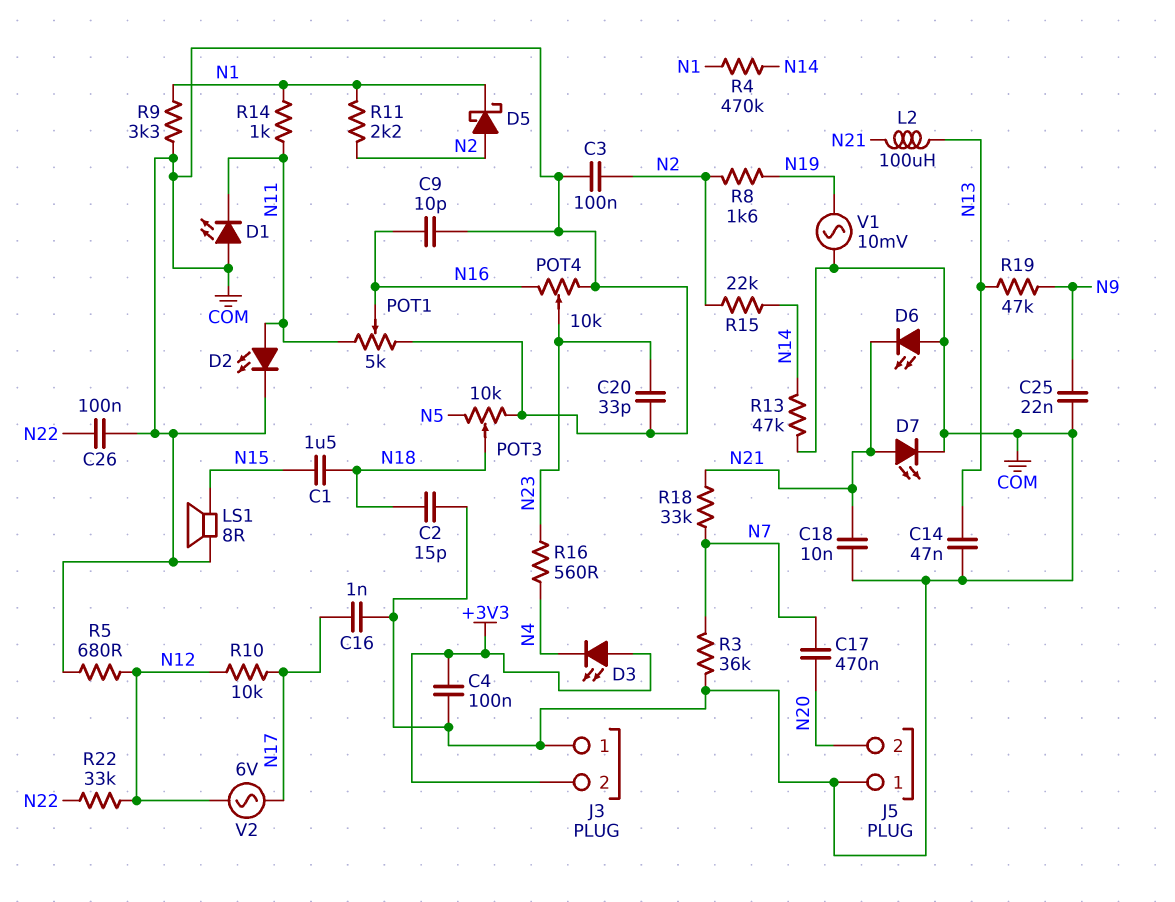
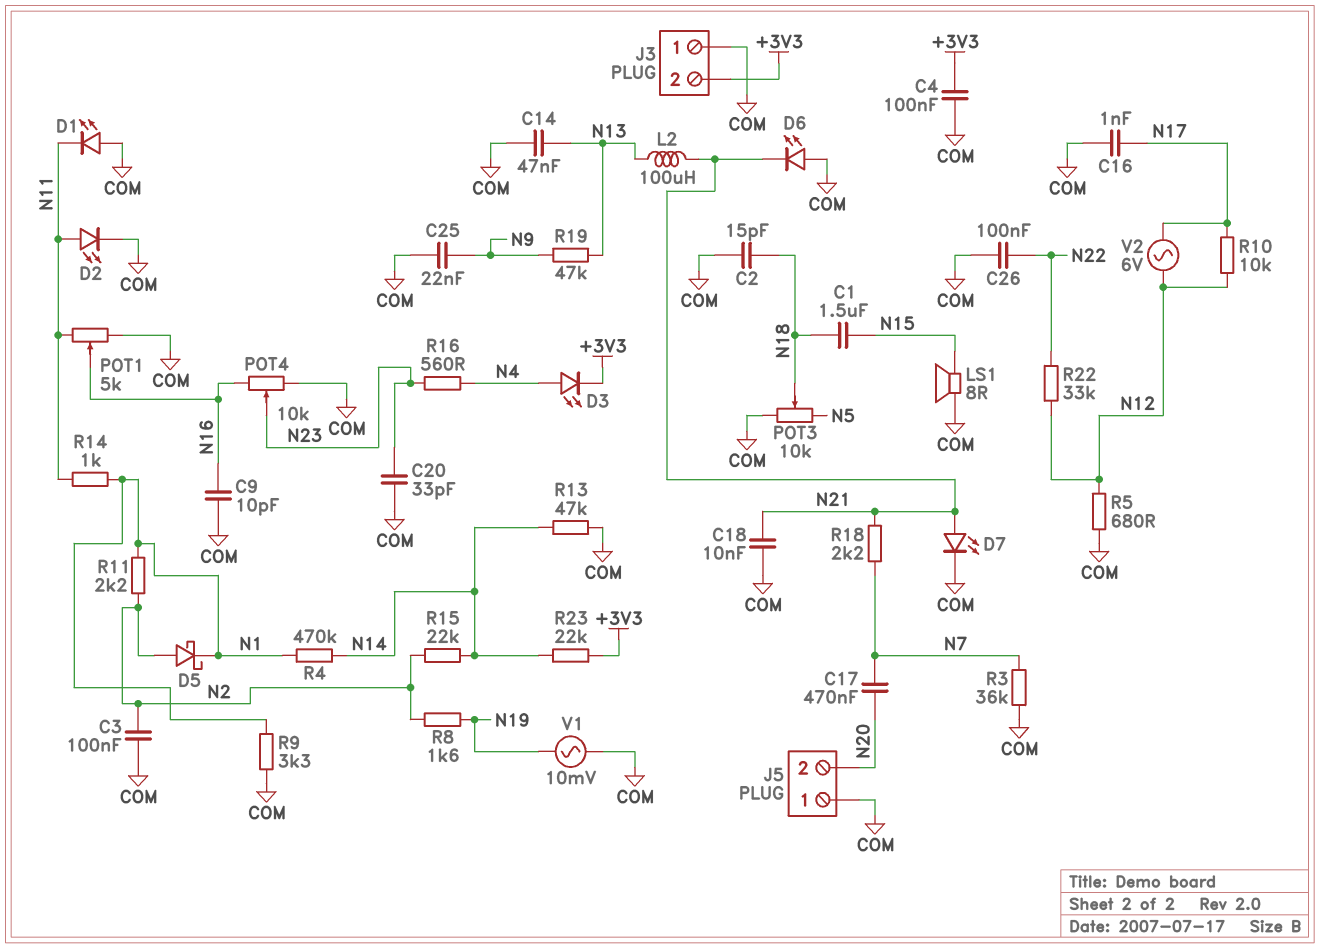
D3: LED (A +3V3, K N4) -> LED (A N4, K +3V3)
R18: 33k (N7, N21) -> 2.2k (N7, N21)
R23: none -> 22k (+3V3, N14)

